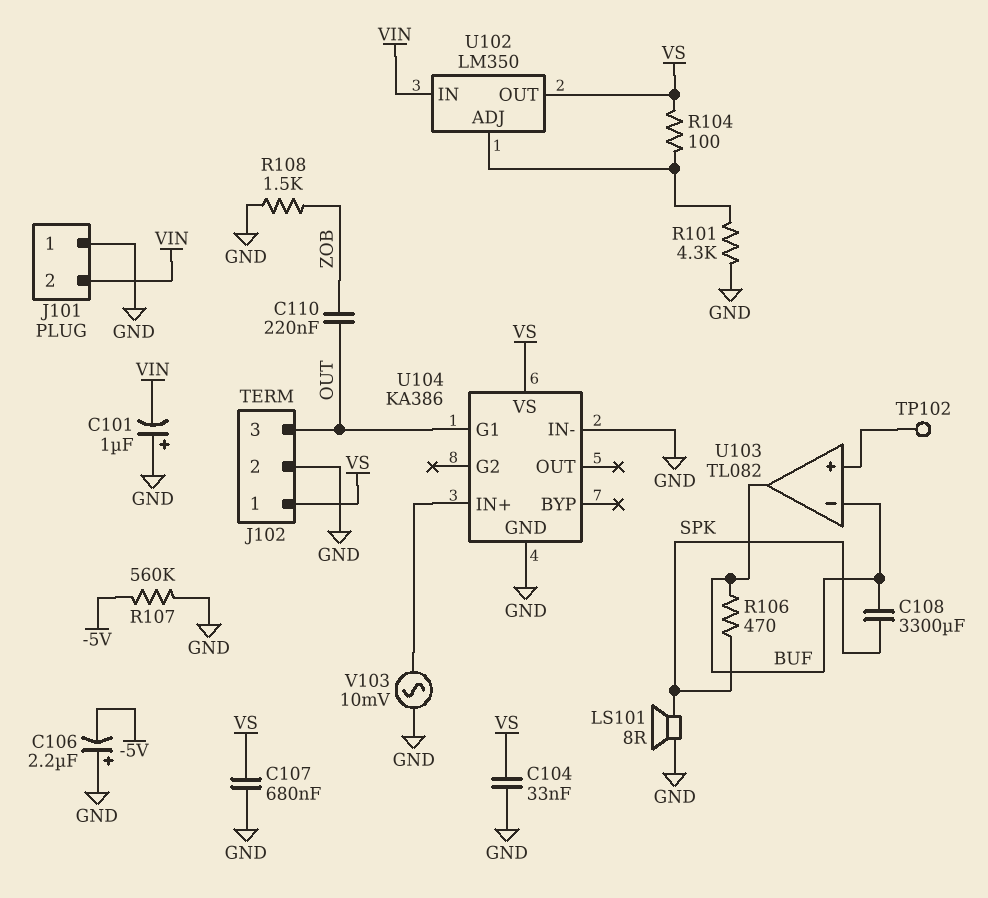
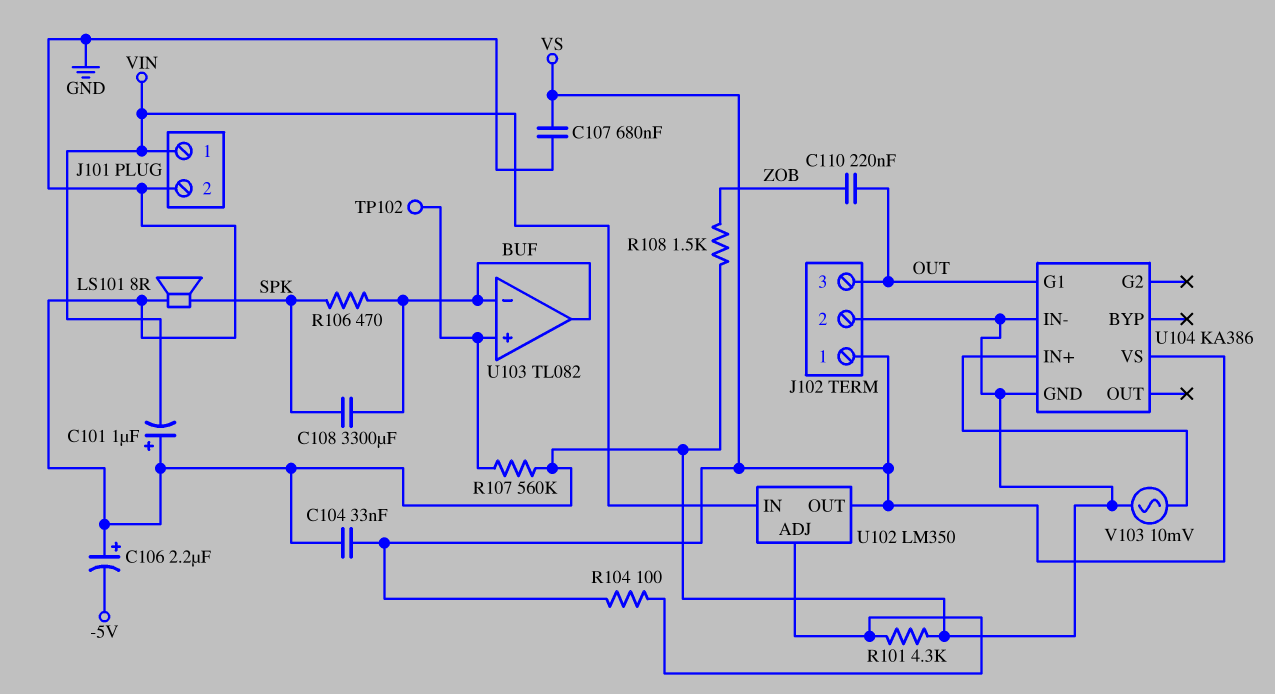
J101 pin 1: GND -> VIN
J101 pin 2: VIN -> GND
R107: 560k (-5V, GND) -> 560k (GND, U103/in+)

